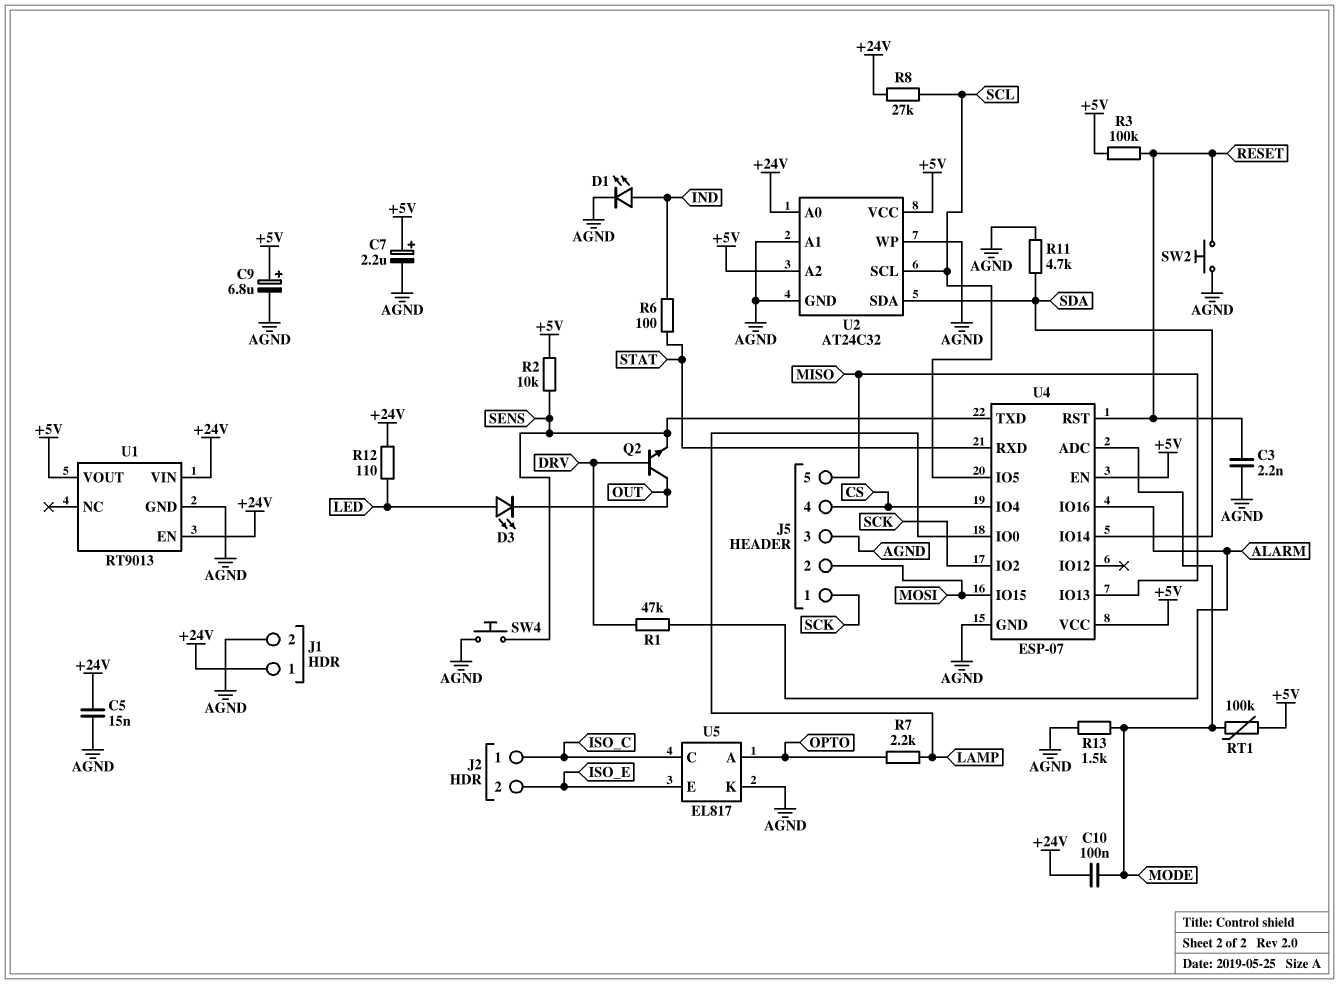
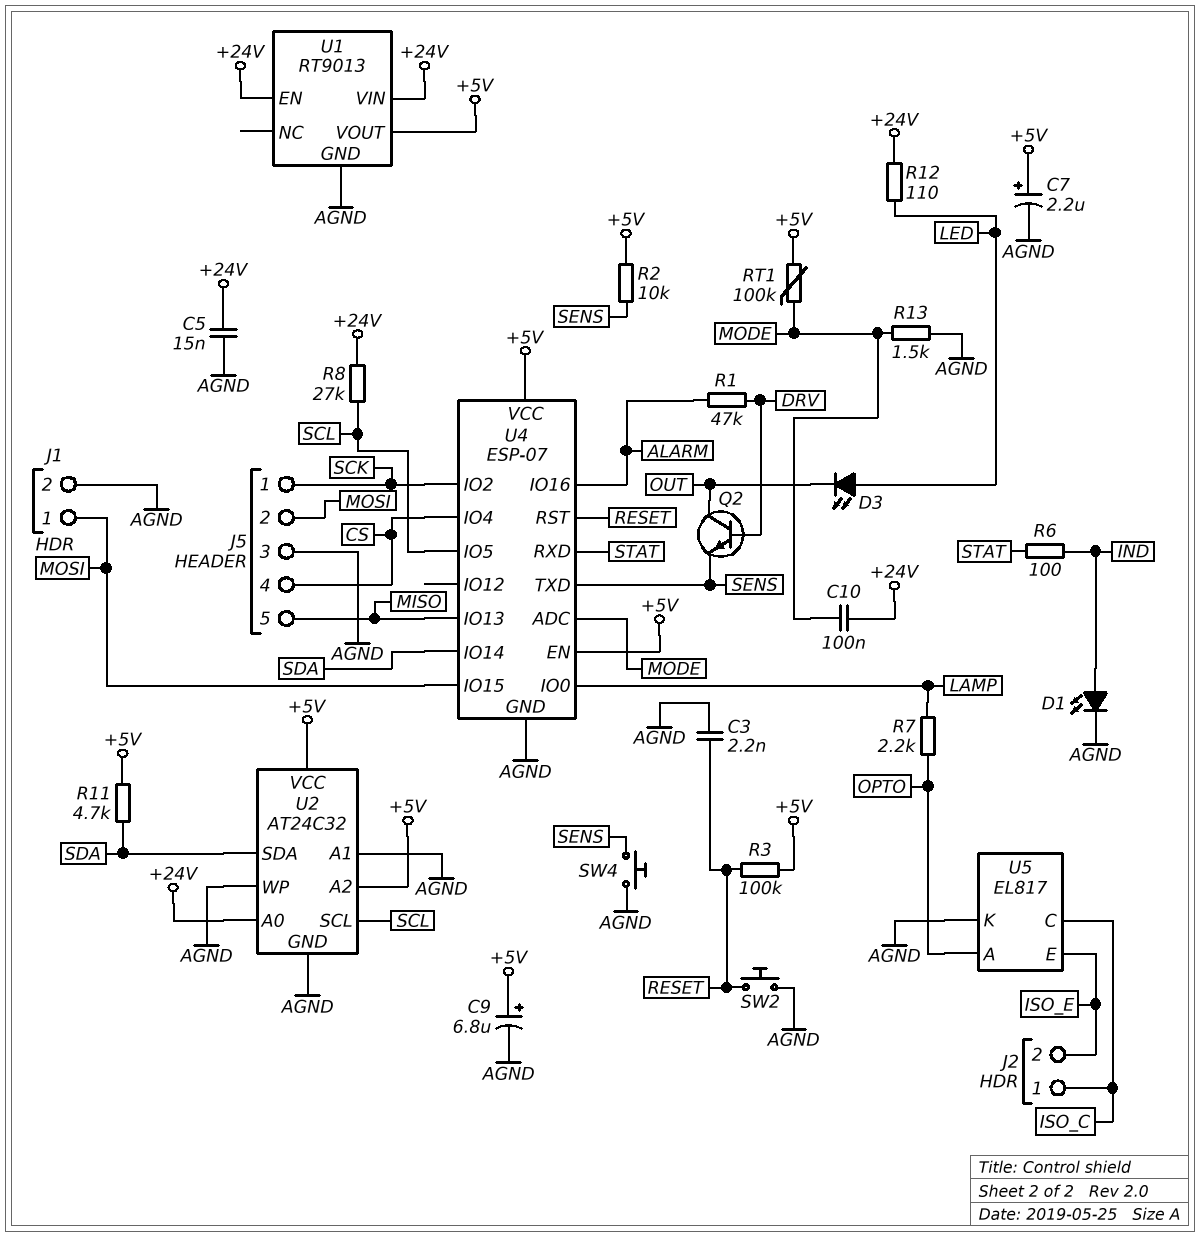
J1 pin 1: +24V -> MOSI
R11: 4.7k (AGND, SDA) -> 4.7k (+5V, SDA)

